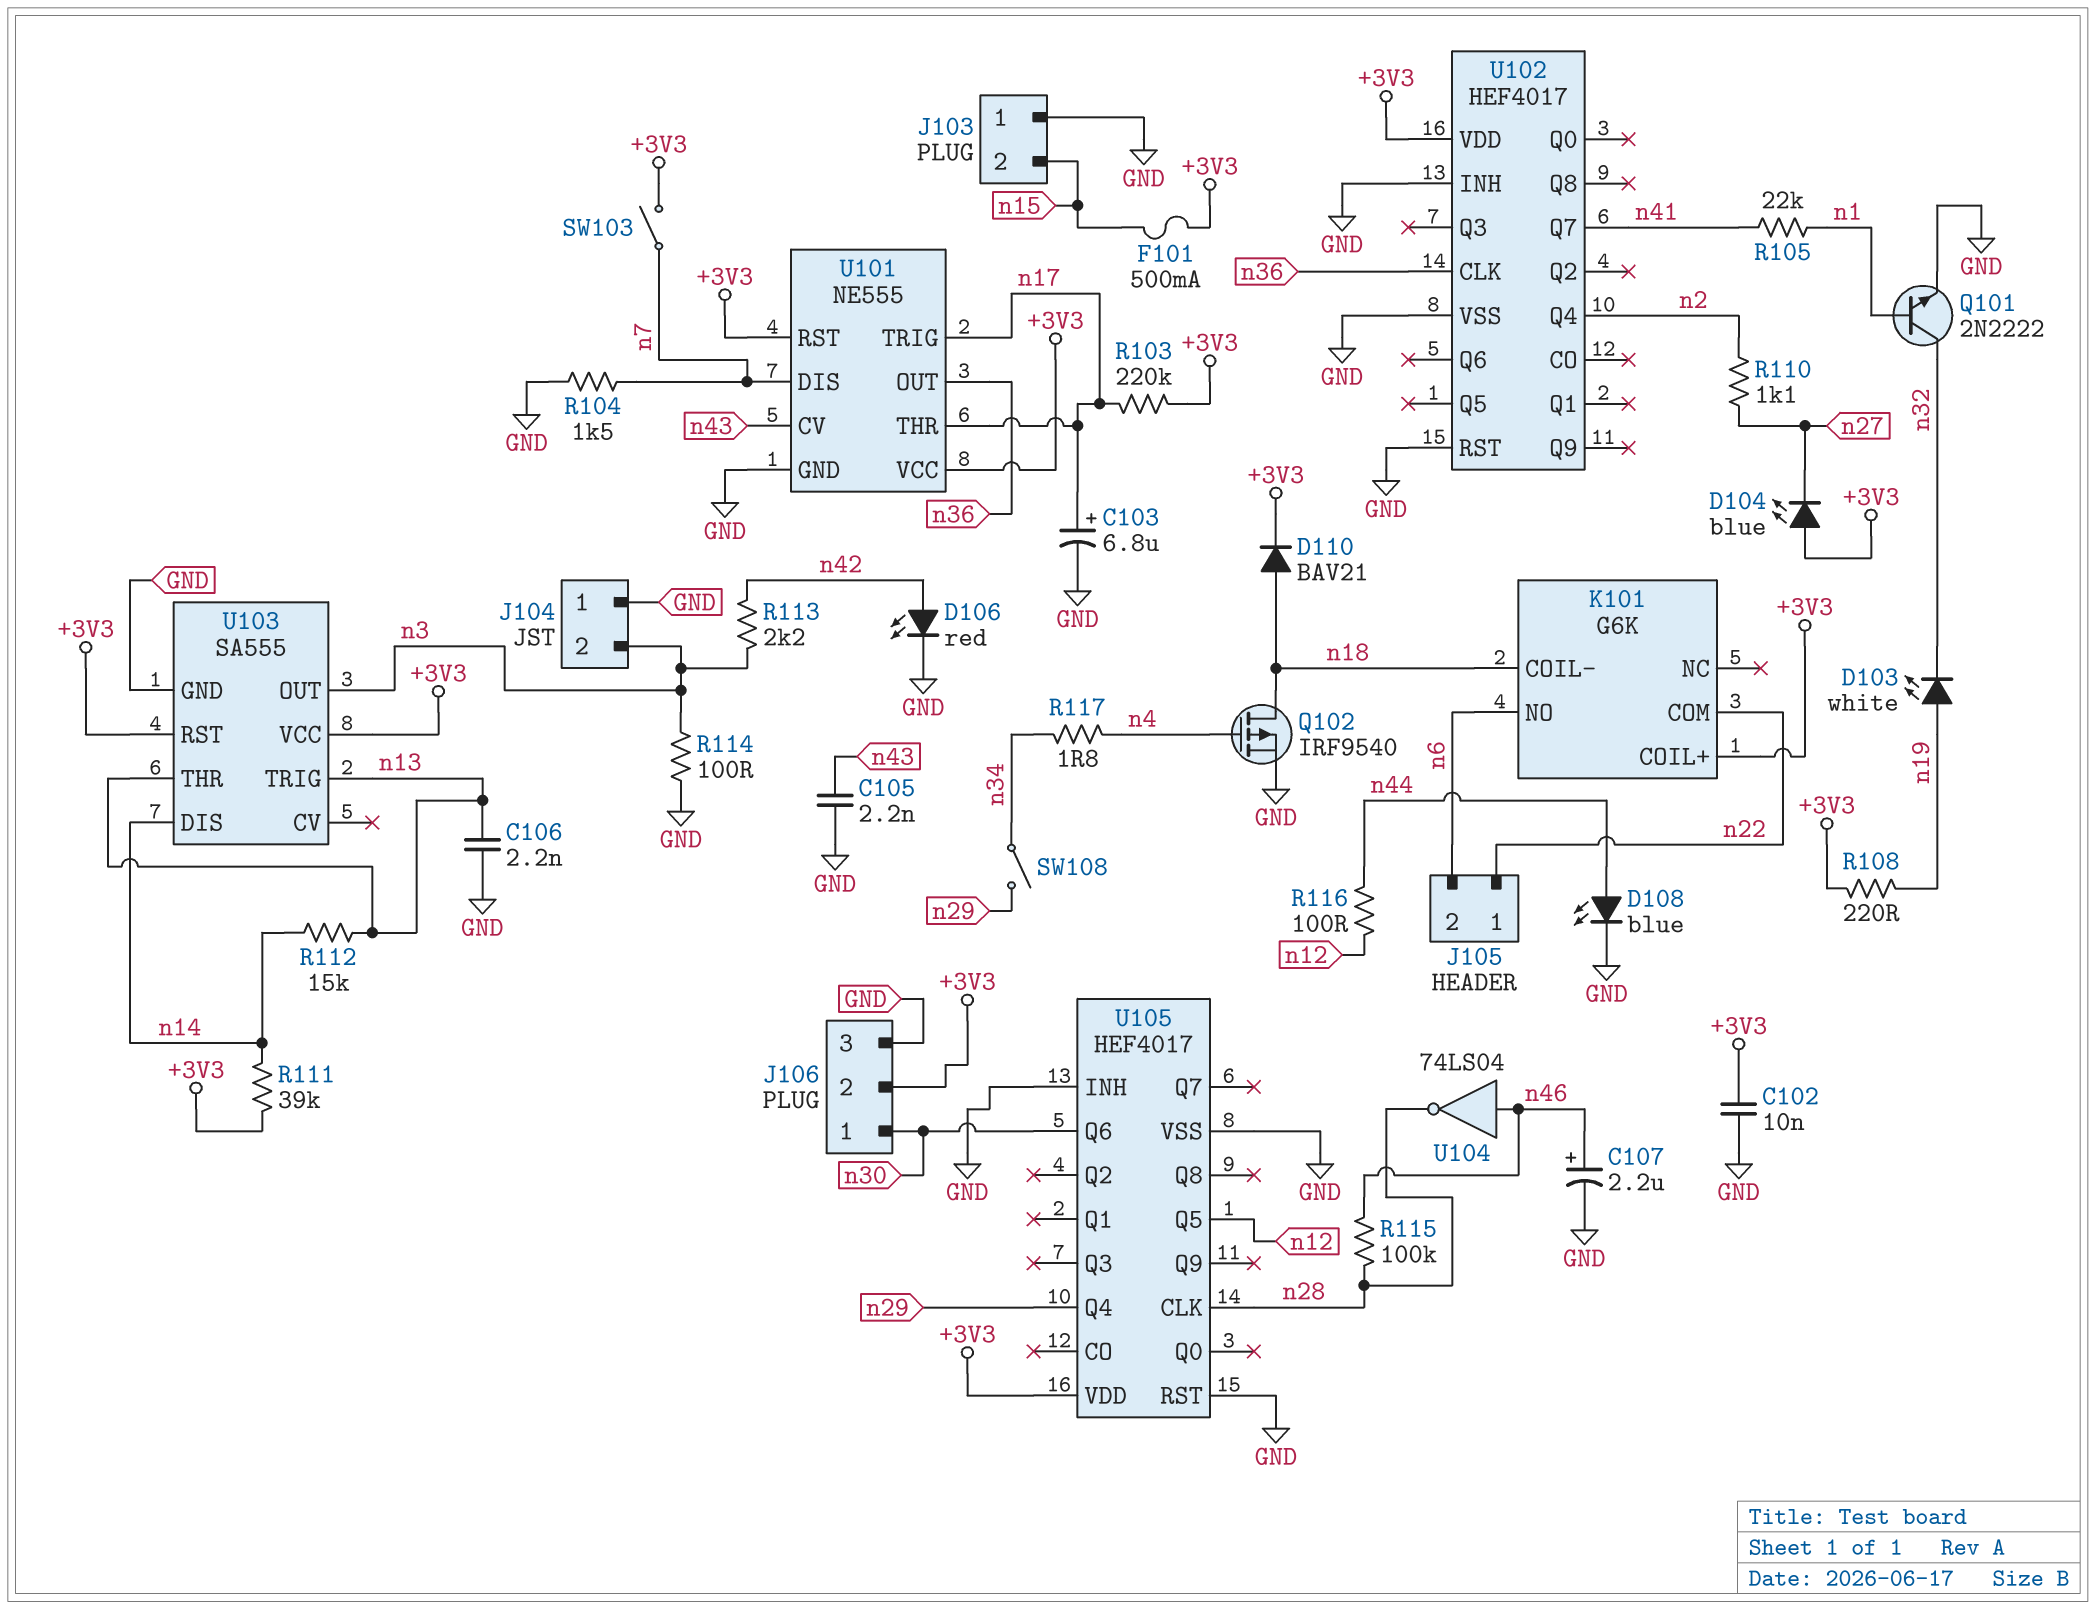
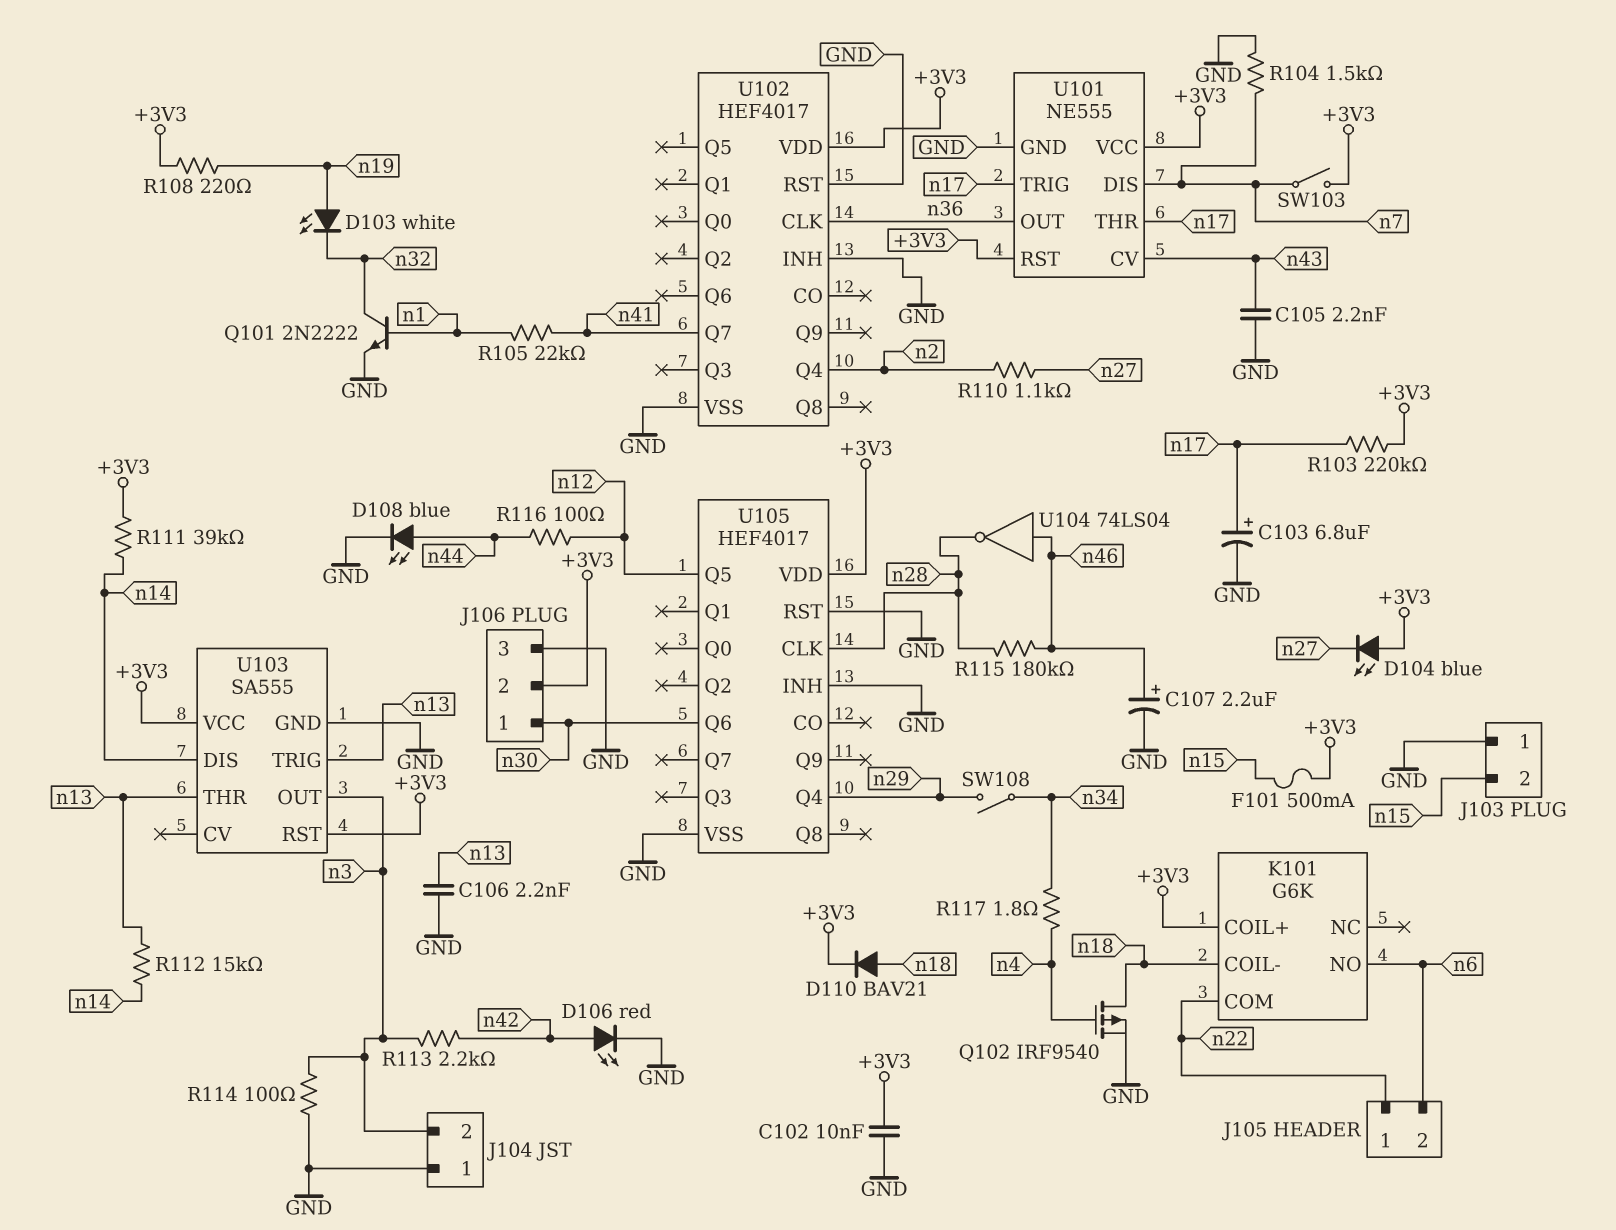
R115: 100k (n28, n46) -> 180k (n28, n46)

